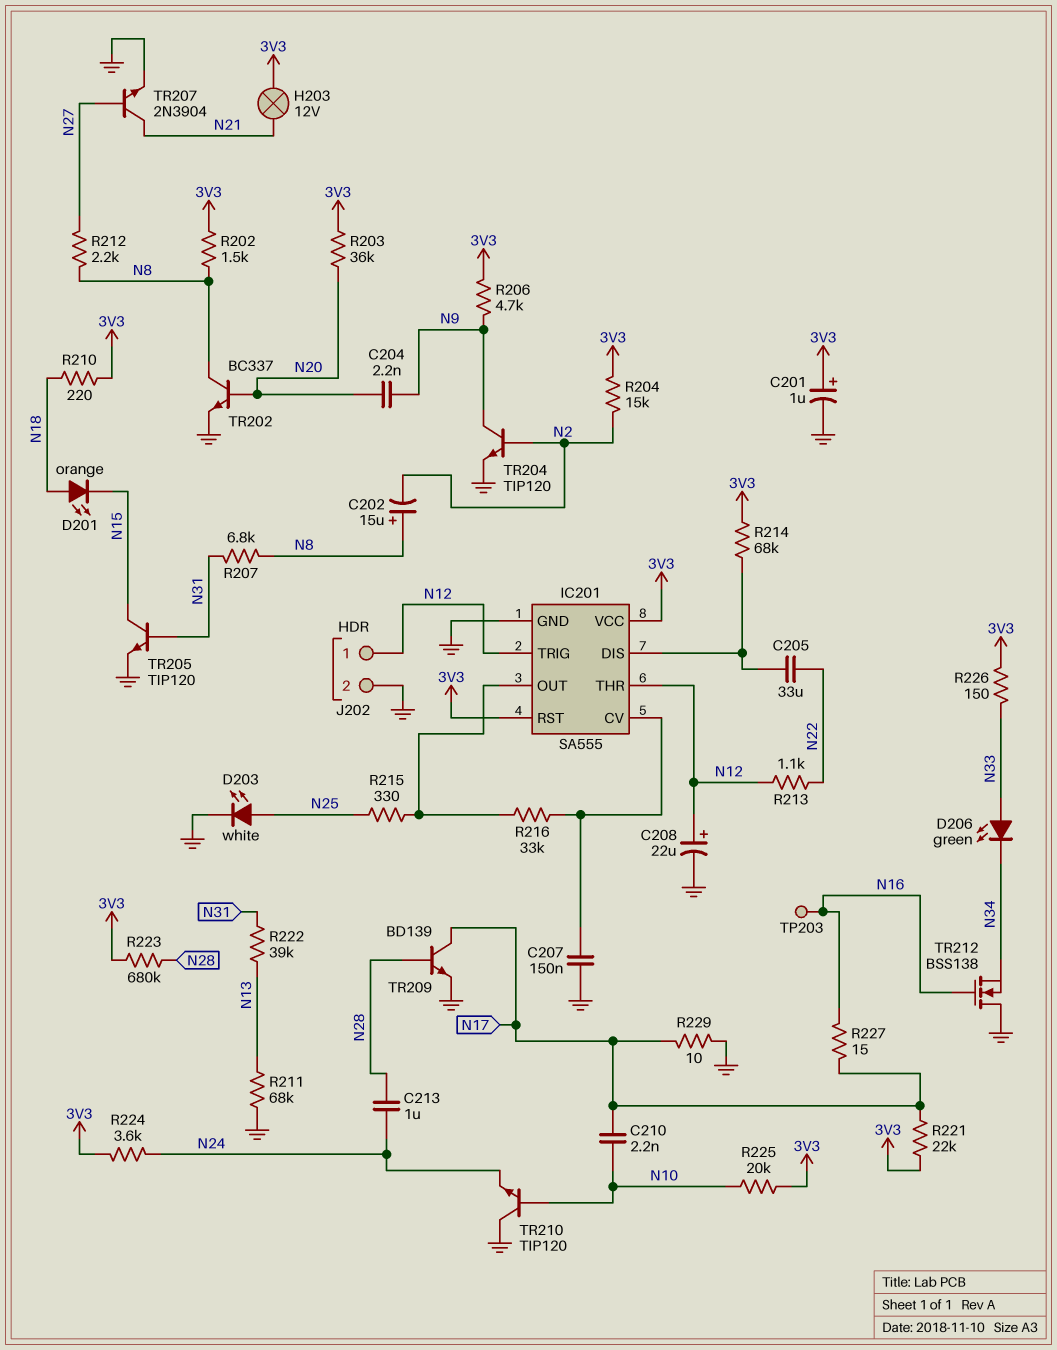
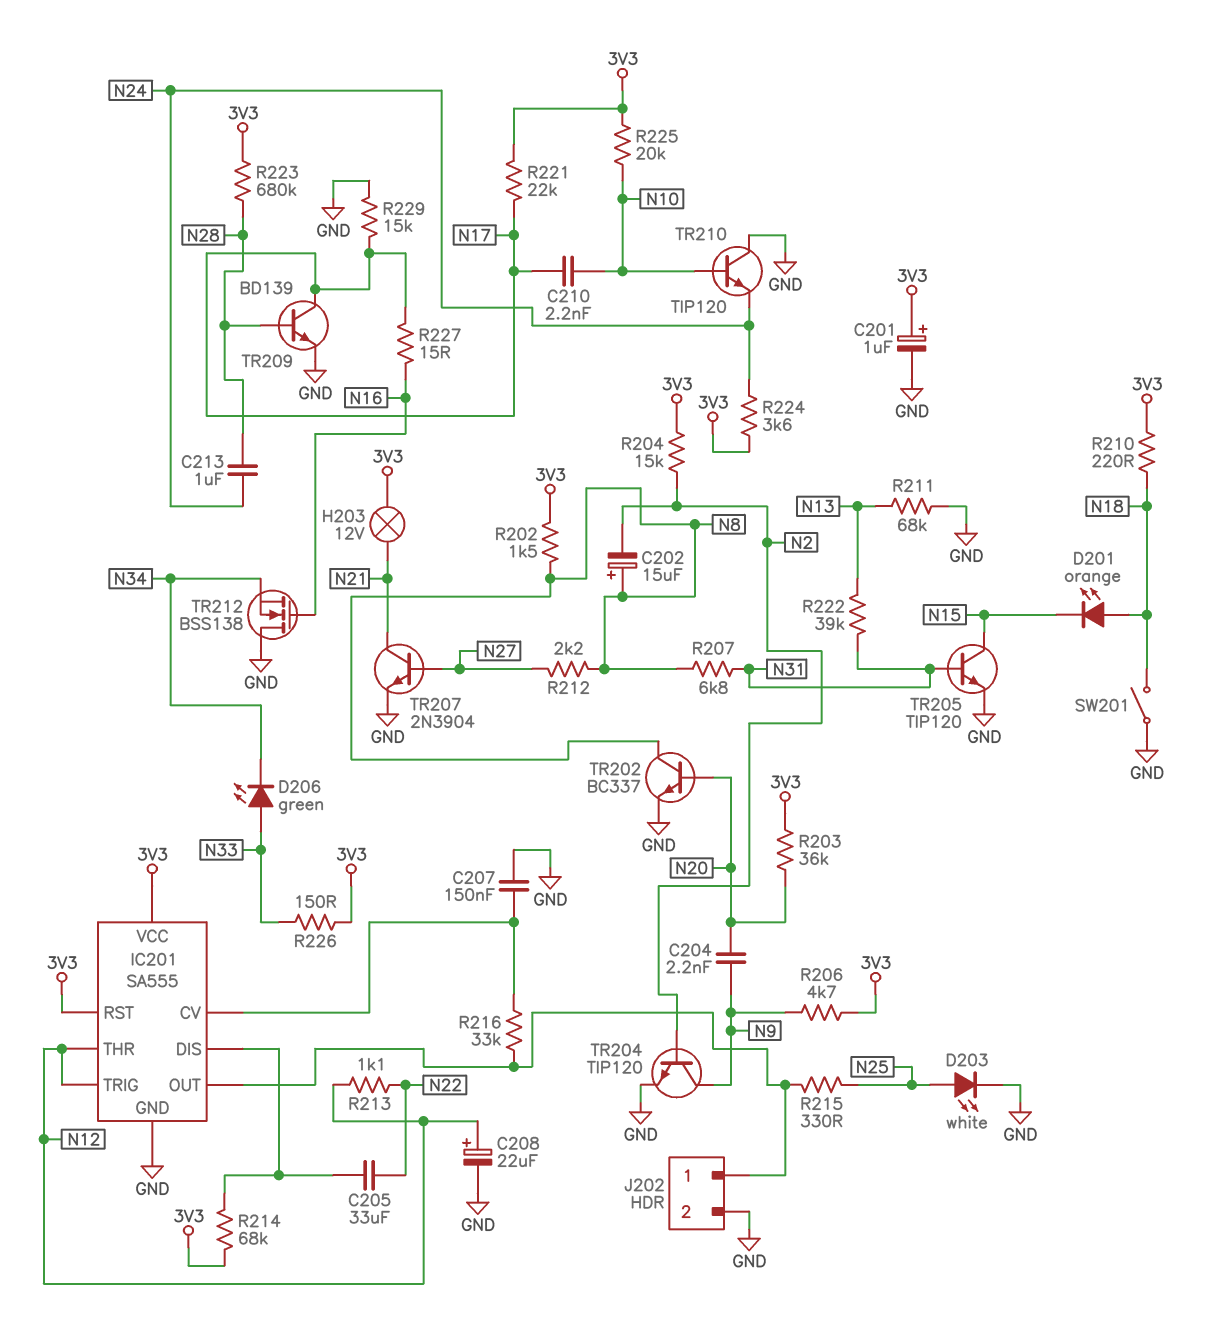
J202 pin 1: N12 -> IC201/OUT
R229: 10 (GND, N17) -> 15k (GND, N17)
SW201: none -> switch (GND, N18)
TP203: test point (N16) -> none

